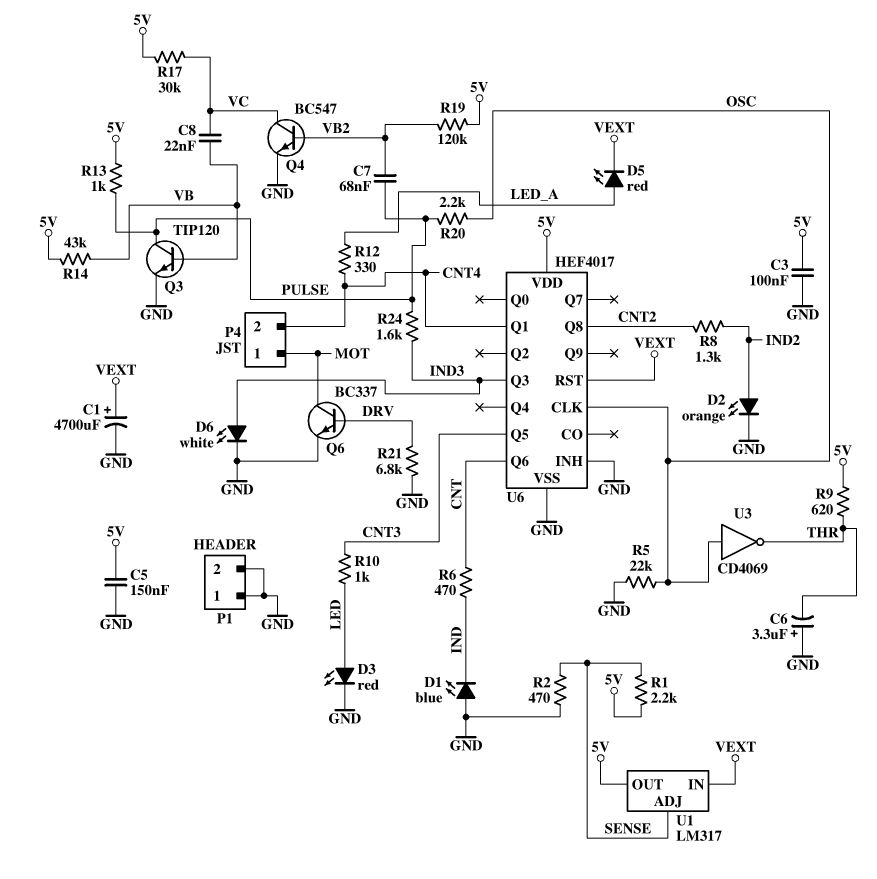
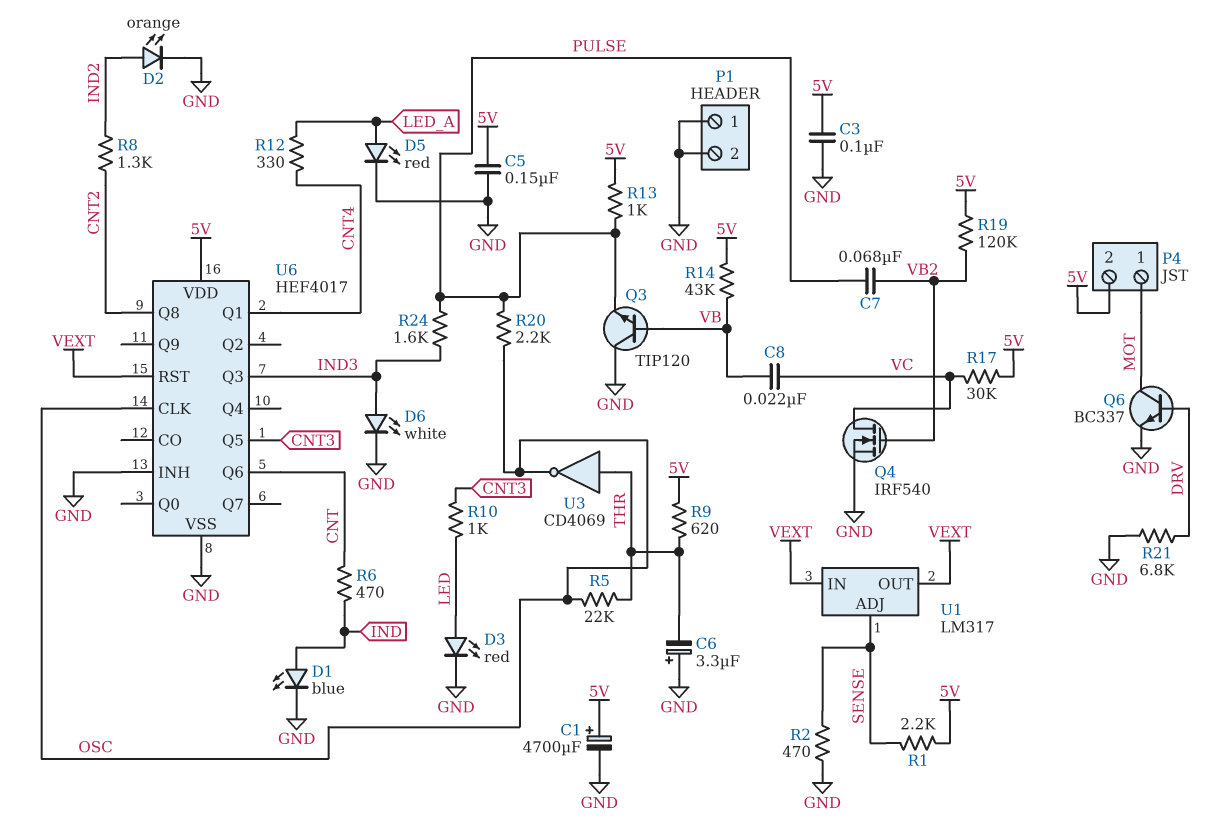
C1: 4700uF (plus VEXT, minus GND) -> 4700uF (plus 5V, minus GND)
D1: LED blue (A GND, K IND) -> LED blue (A IND, K GND)
D5: LED red (A LED_A, K VEXT) -> LED red (A LED_A, K GND)
P4 pin 2: CNT4 -> 5V
Q3: NPN TIP120 (B VB, C PULSE, E GND) -> NPN TIP120 (B VB, C GND, E PULSE)
Q4: NPN BC547 (B VB2, C VC, E GND) -> NMOS IRF540 (G VB2, D VC, S GND)
R5: 22k (GND, OSC) -> 22k (OSC, THR)
U1 pin OUT: 5V -> VEXT
U3: NOT CD4069 (in OSC, out THR) -> NOT CD4069 (in THR, out OSC)

